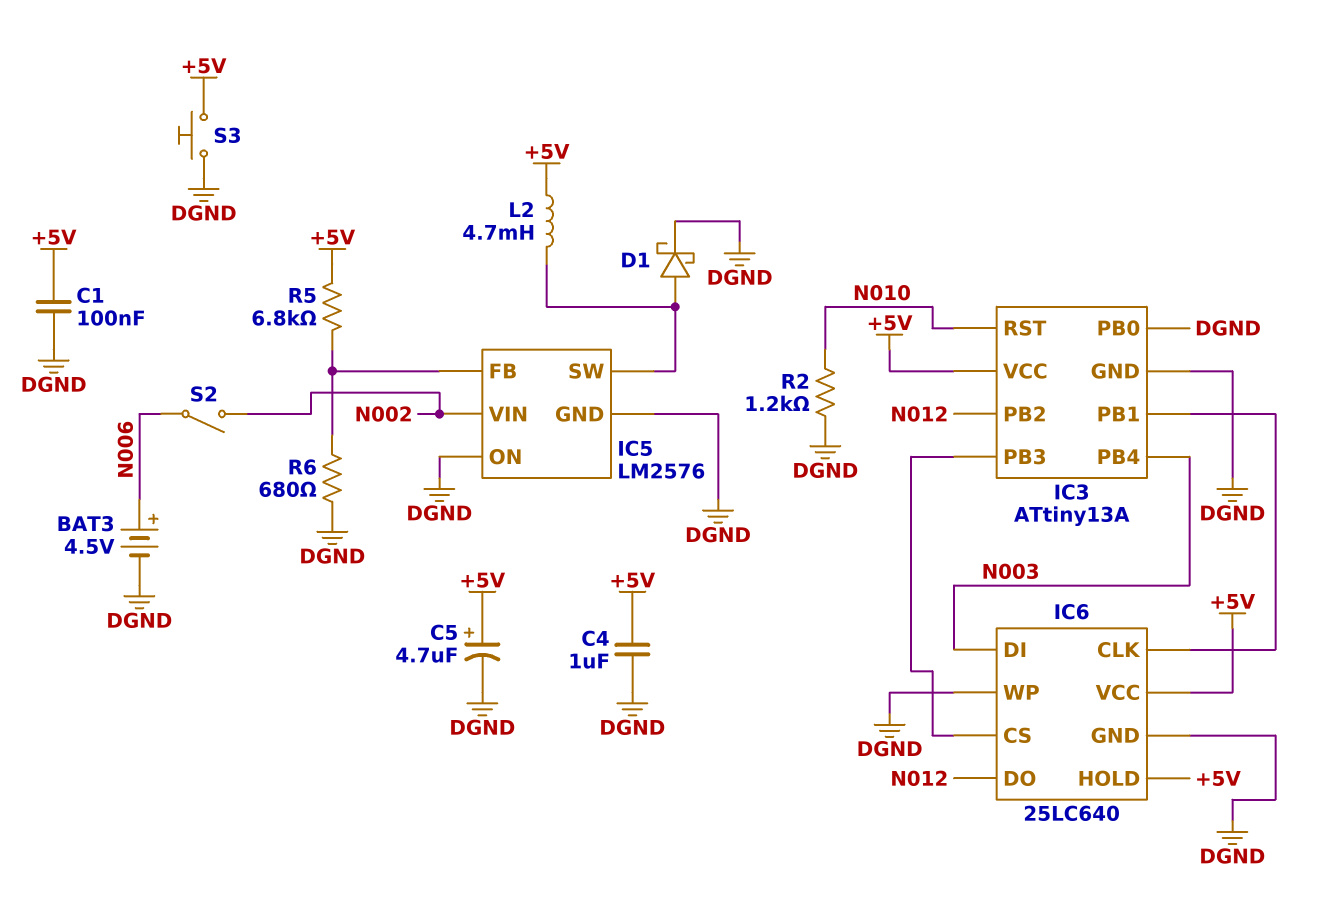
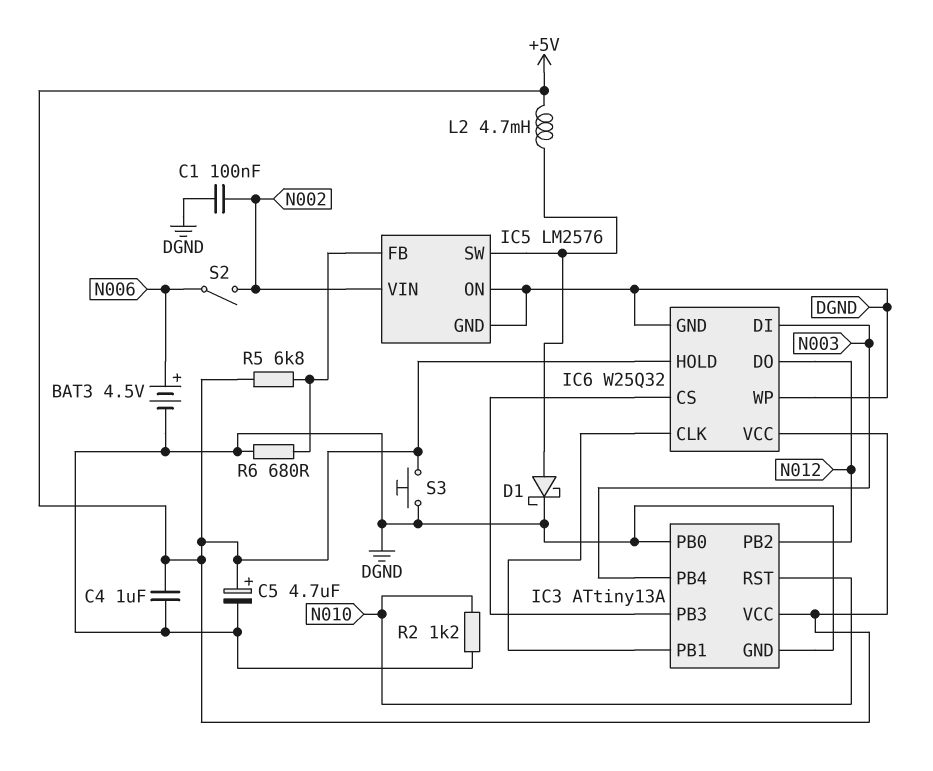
C1: 100nF (+5V, DGND) -> 100nF (DGND, N002)
IC6: 25LC640 -> W25Q32

